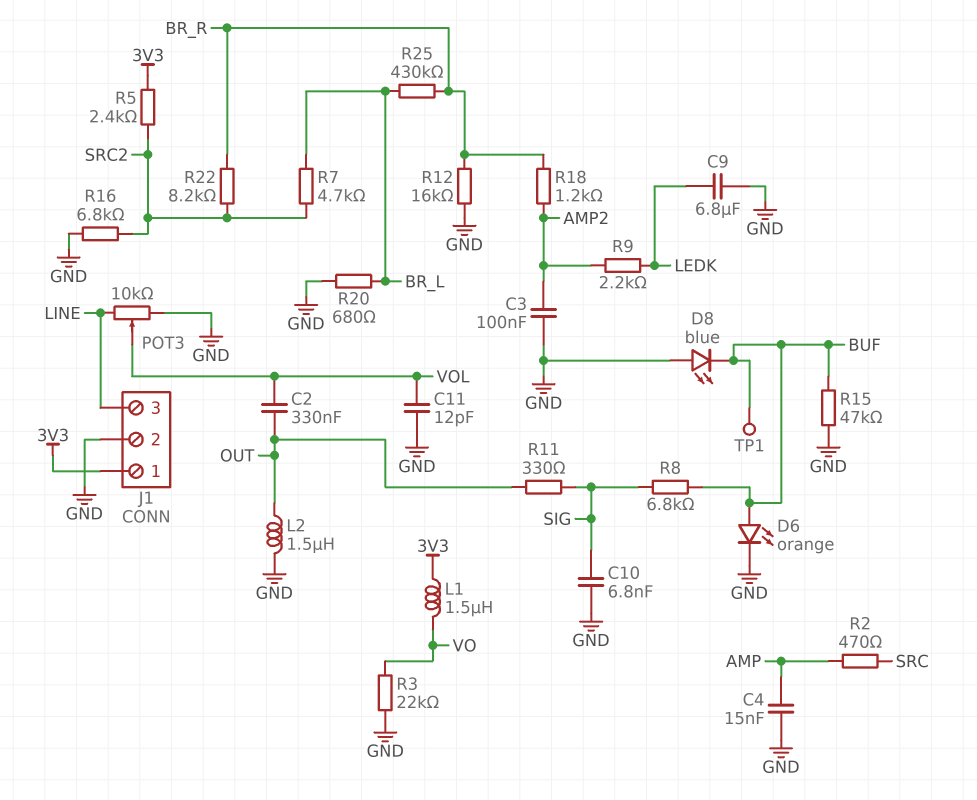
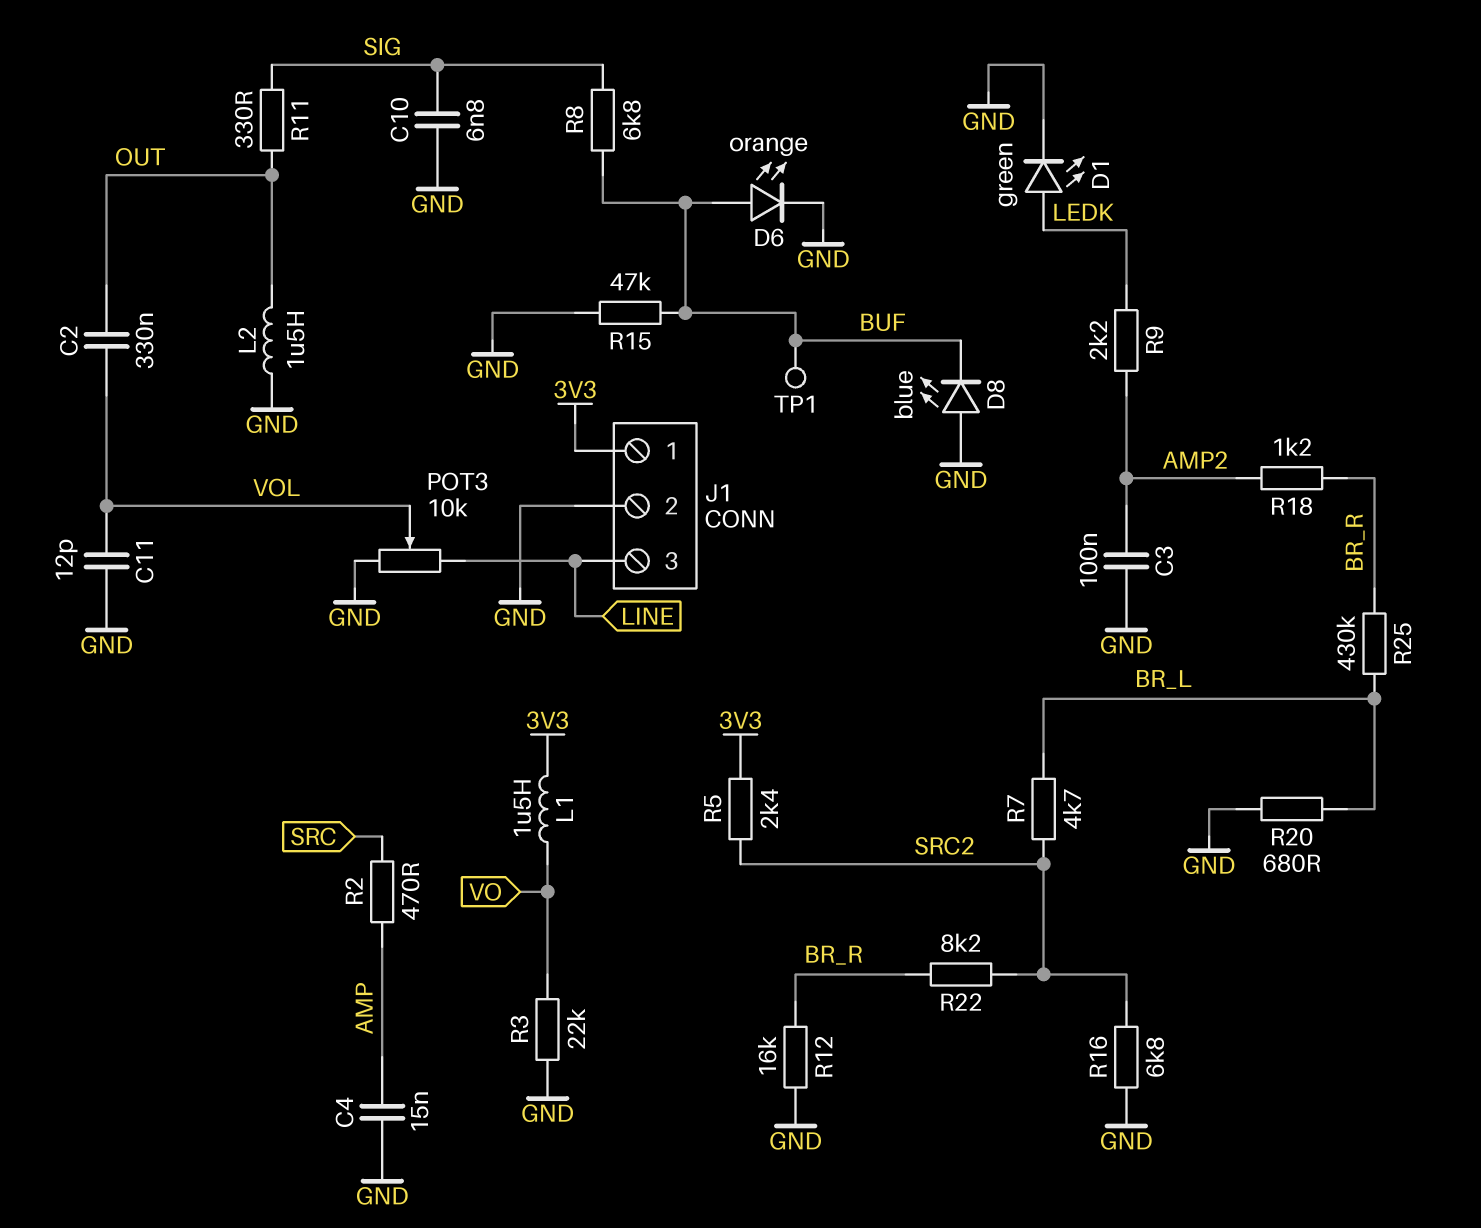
C9: 6.8uF (GND, LEDK) -> none
D1: none -> LED green (A LEDK, K GND)

